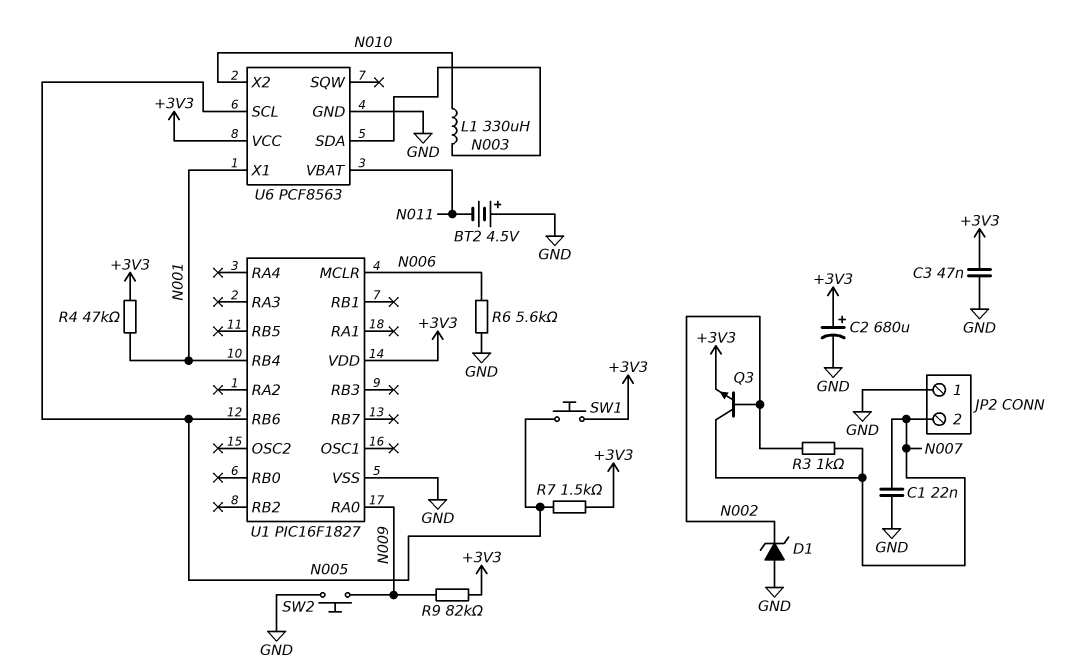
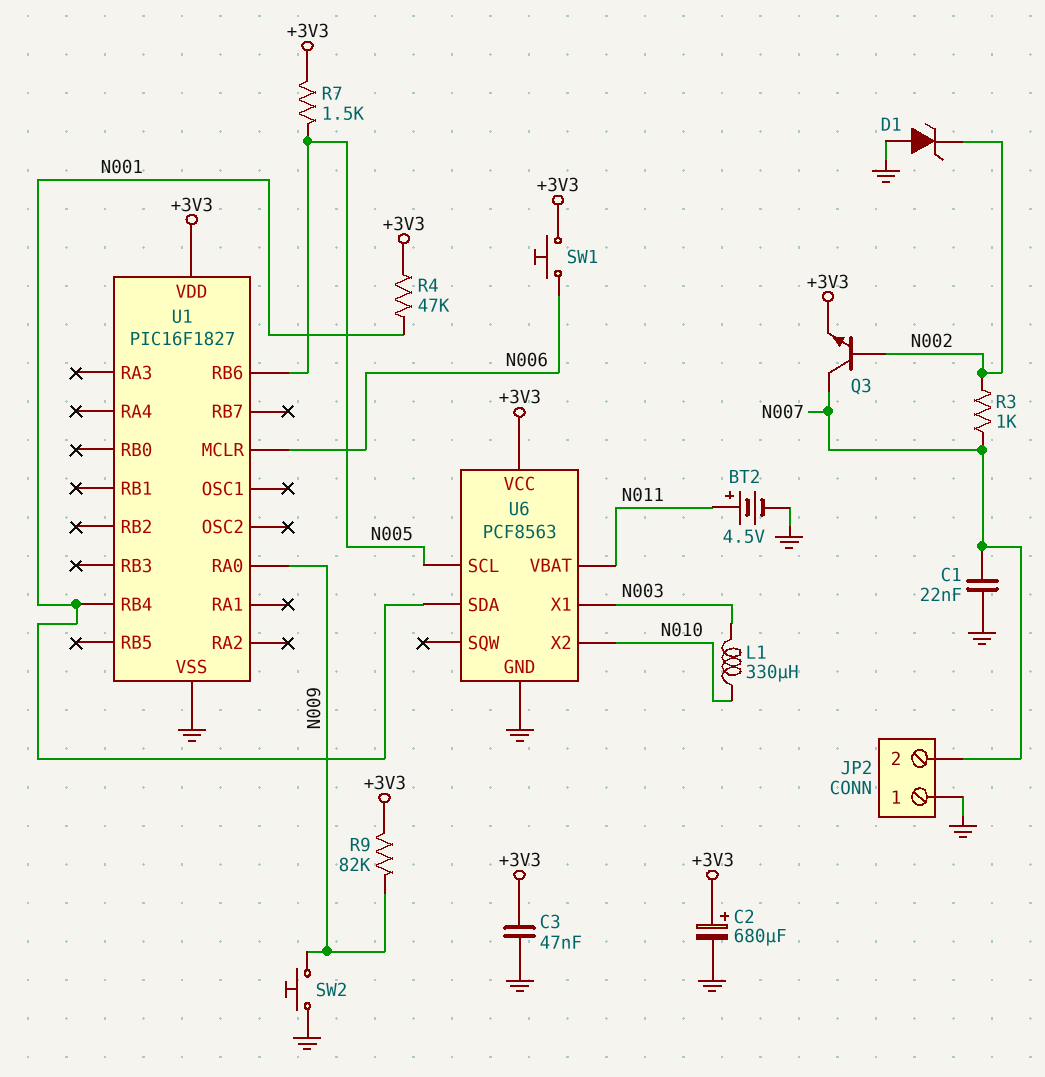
BT2: 4.5V (plus GND, minus N011) -> 4.5V (plus N011, minus GND)
R6: 5.6k (GND, N006) -> none
SW1: button (+3V3, N005) -> button (+3V3, N006)
U6 pin SDA: N003 -> N001
U6 pin X1: N001 -> N003

